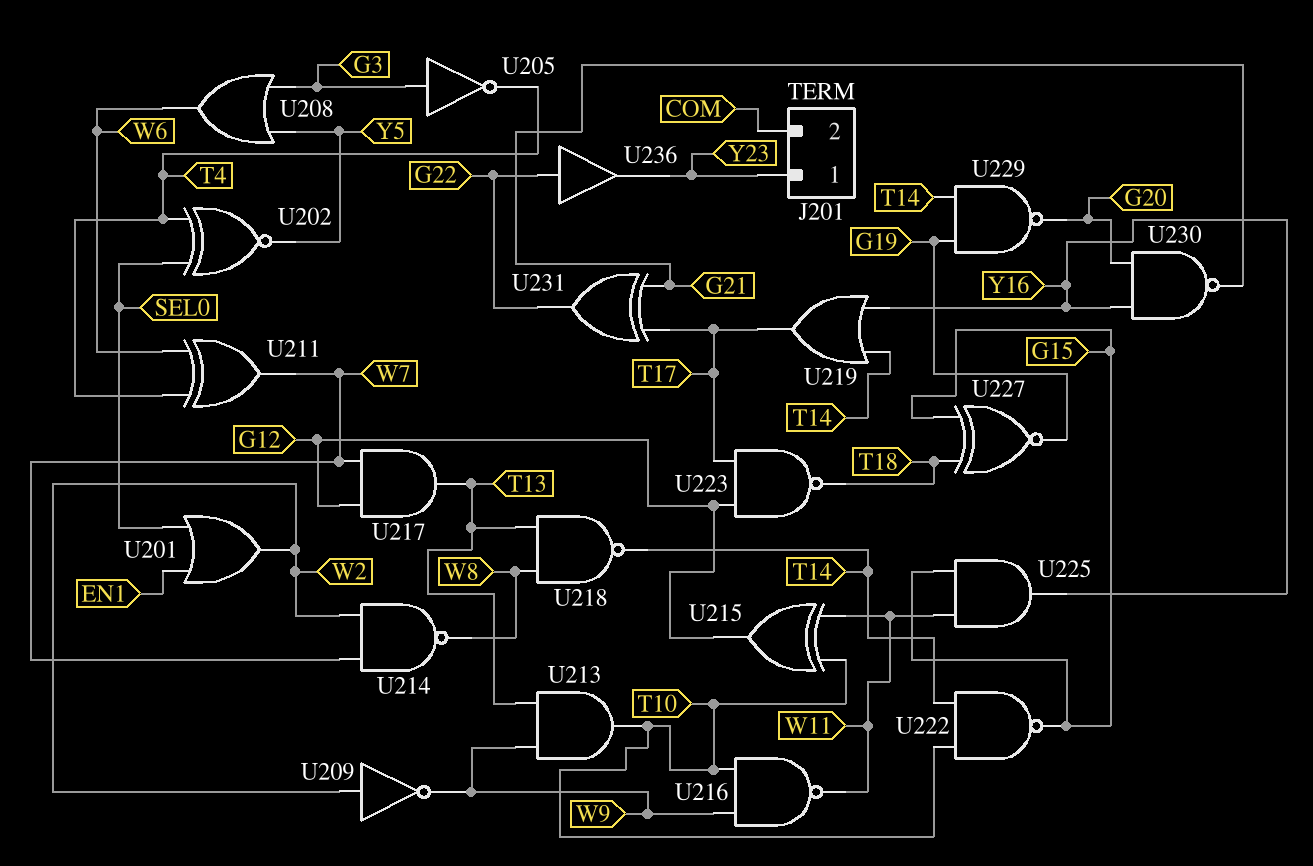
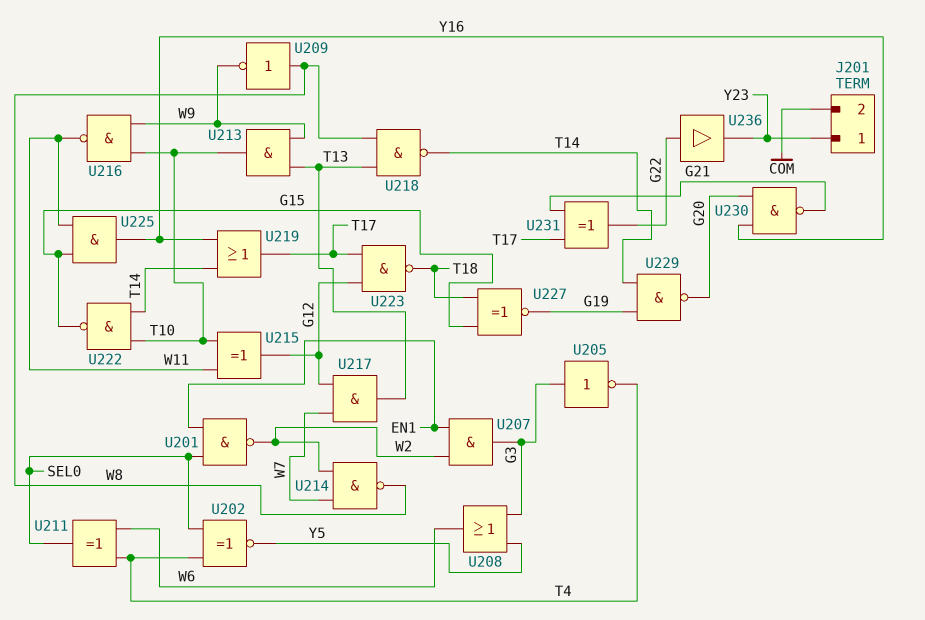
U201: OR (in EN1, in SEL0, out W2) -> NAND (in EN1, in SEL0, out W2)
U207: none -> AND (in EN1, in W2, out G3)
U209: NOT (in W2, out W9) -> NOT (in W8, out W9)
U211: XOR (in T4, in W6, out W7) -> XOR (in T4, in W6, out SEL0)

